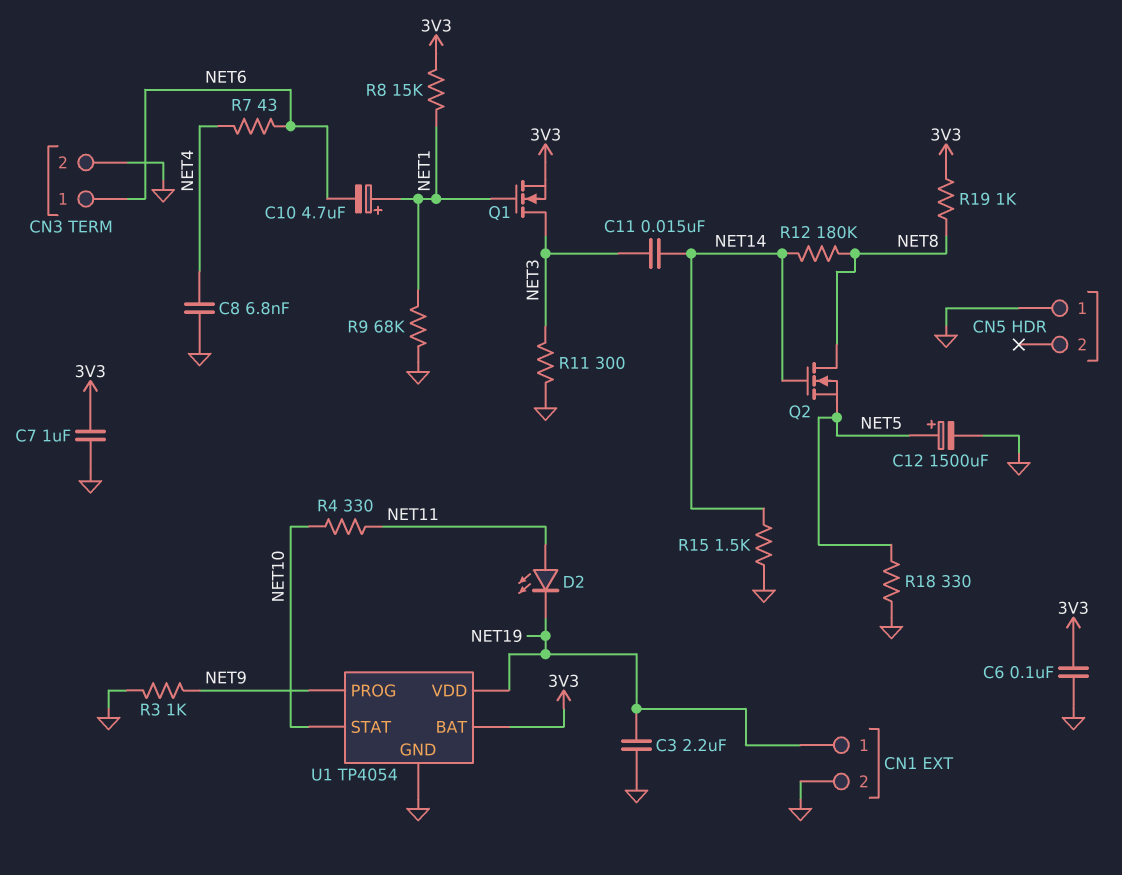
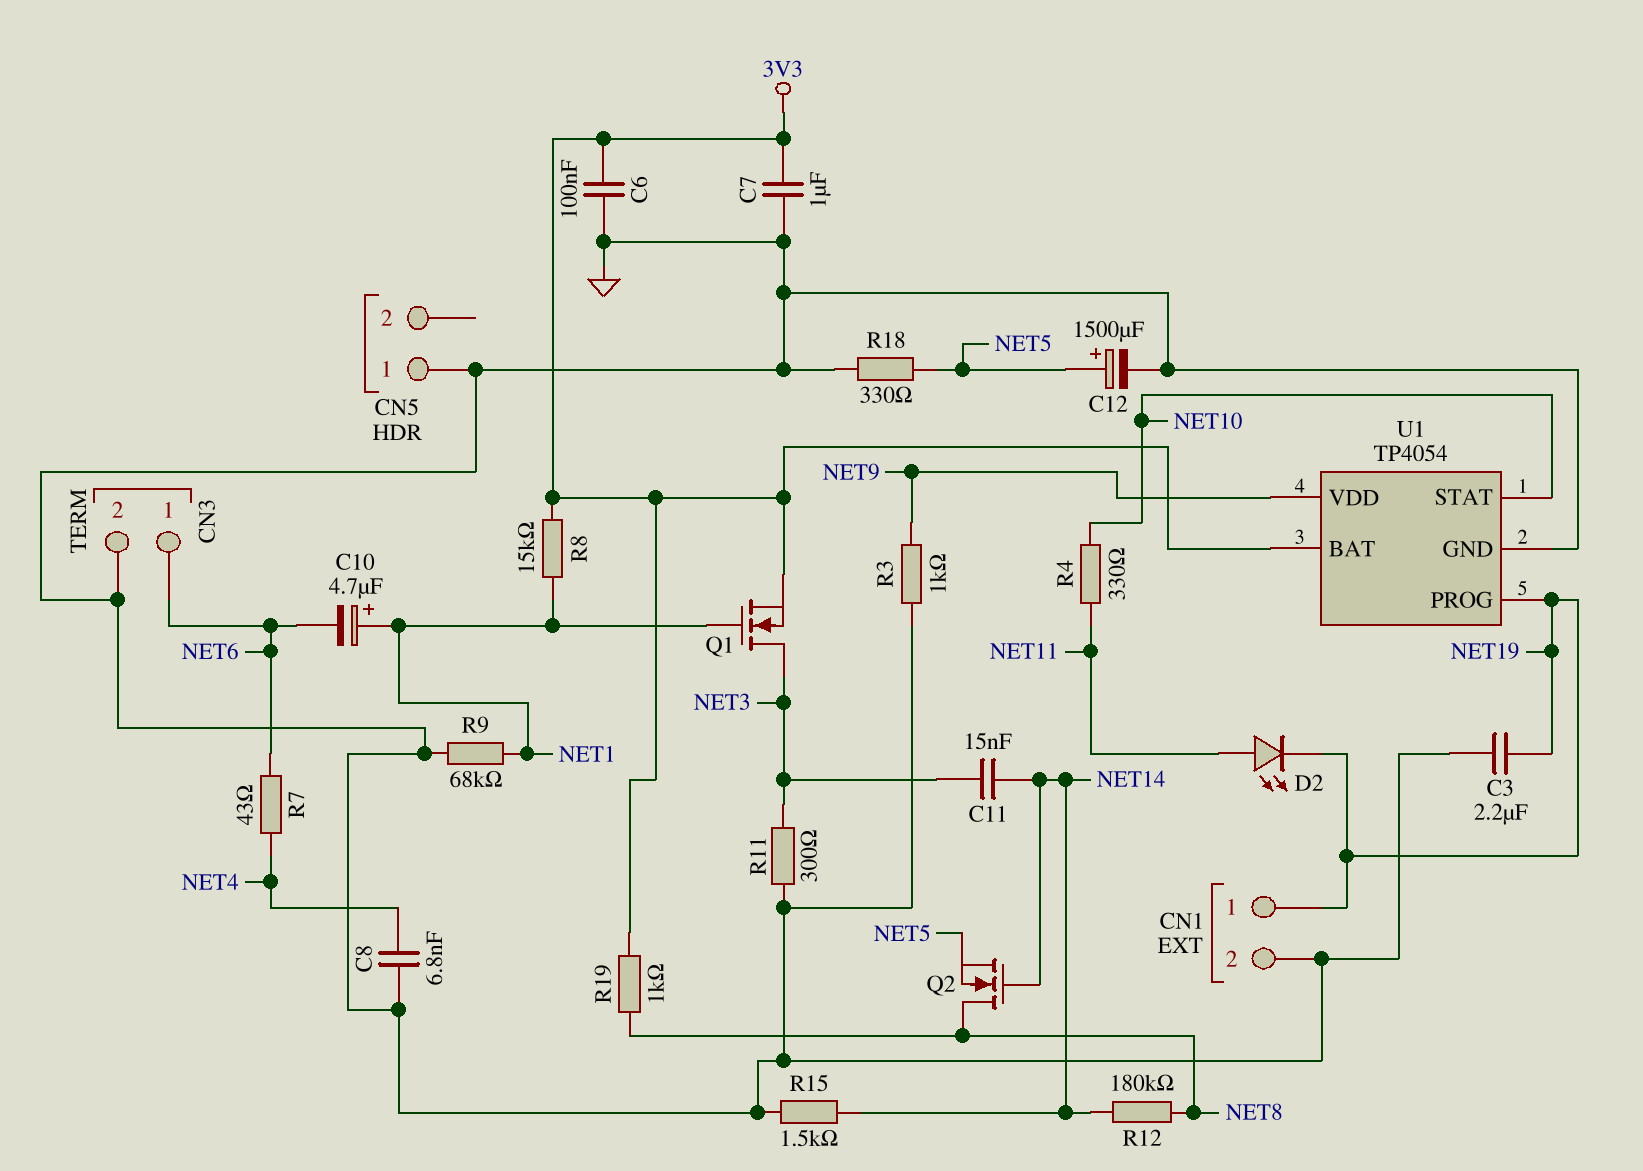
U1 pin PROG: NET9 -> NET19
U1 pin VDD: NET19 -> NET9

